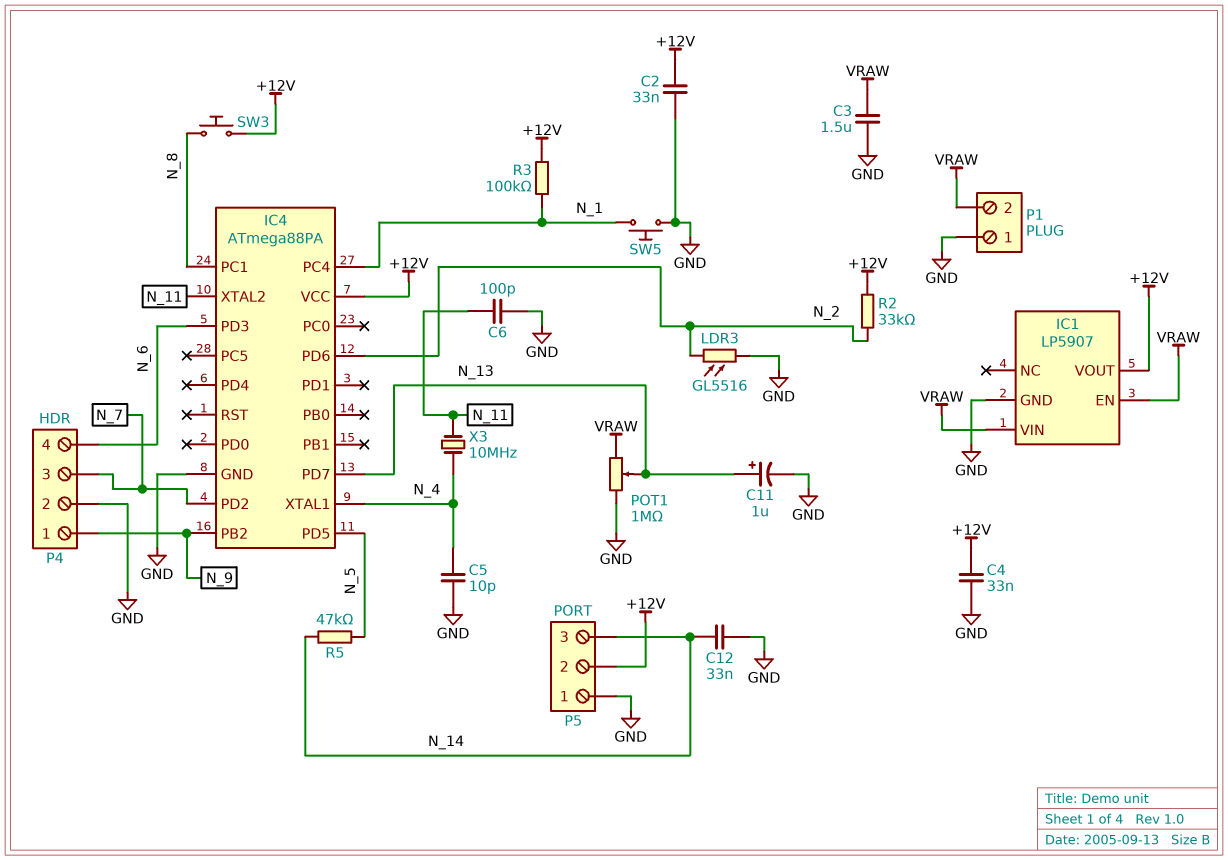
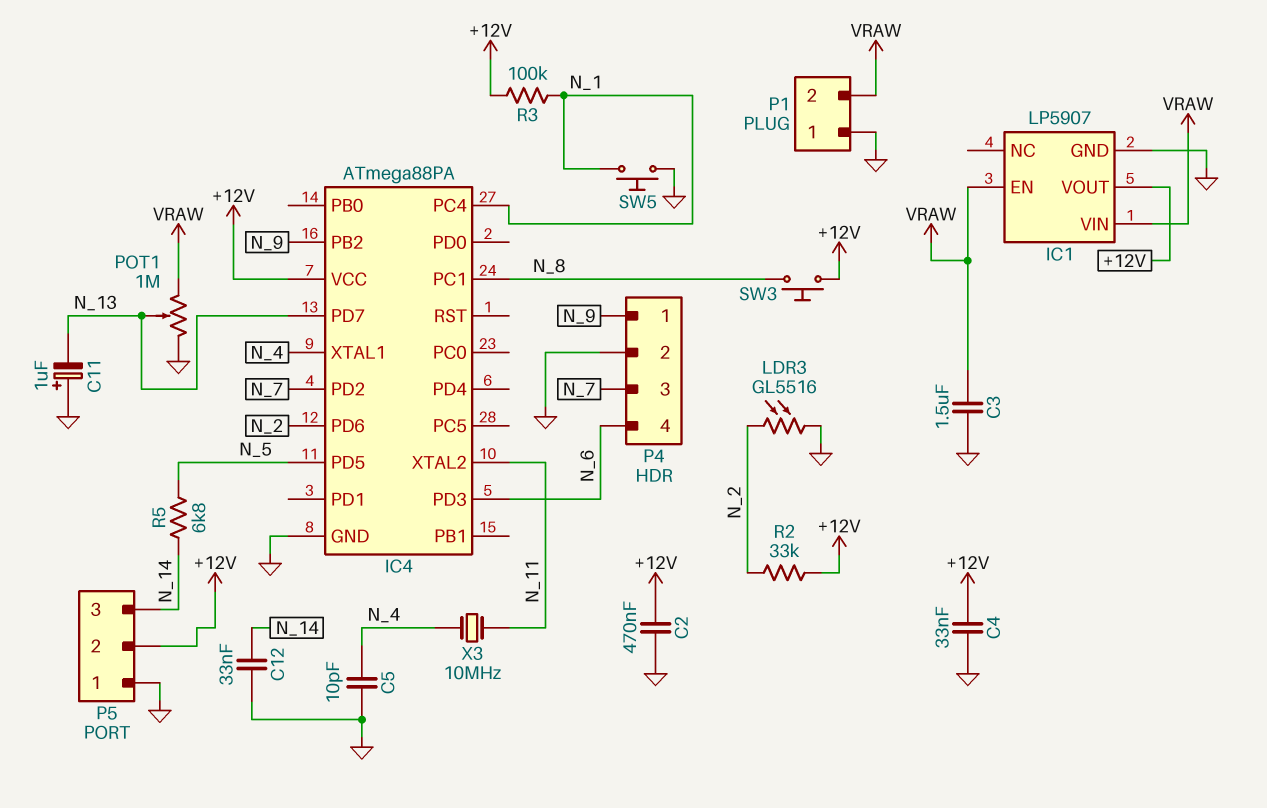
C2: 33nF (+12V, GND) -> 470nF (+12V, GND)
C6: 100pF (GND, N_11) -> none
C11: 1uF (plus N_13, minus GND) -> 1uF (plus GND, minus N_13)
R5: 47k (N_5, N_14) -> 6.8k (N_5, N_14)

